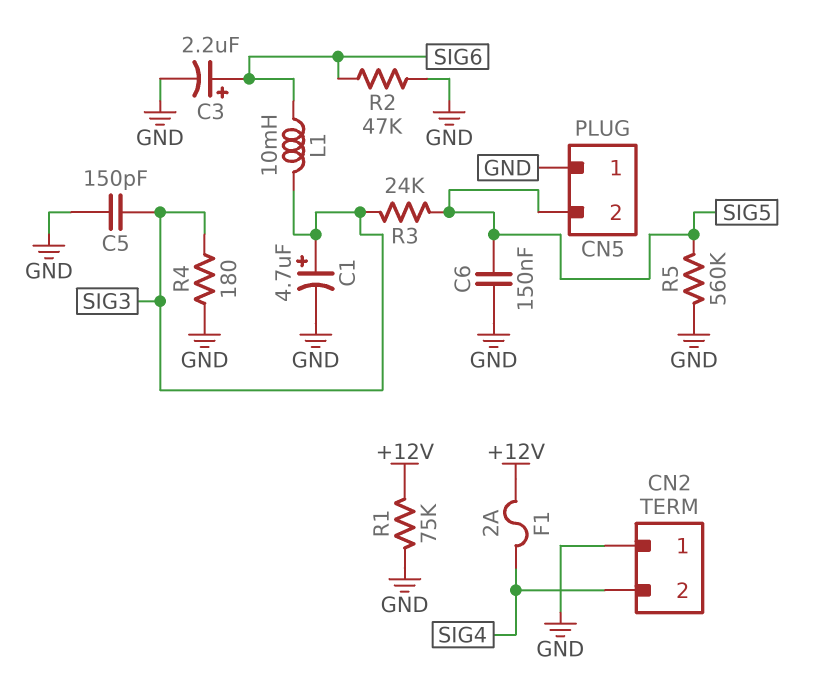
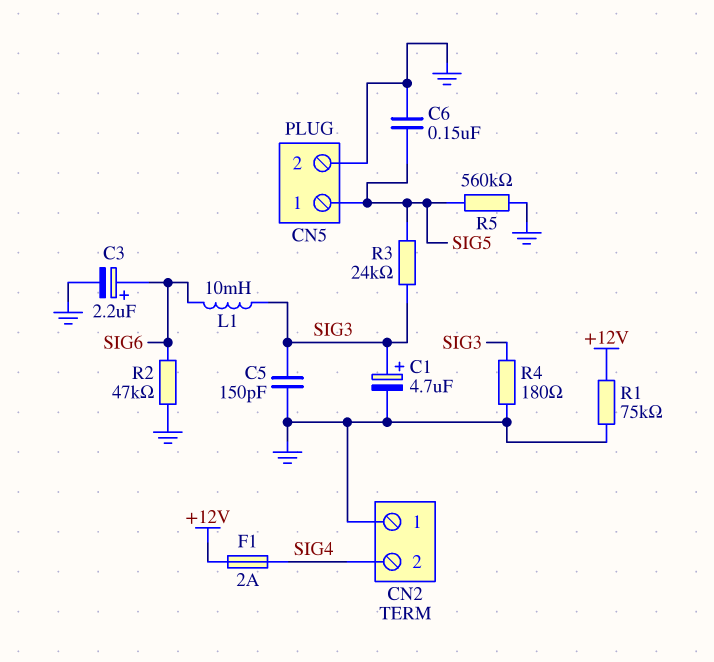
CN5 pin 1: GND -> SIG5
CN5 pin 2: SIG5 -> GND

